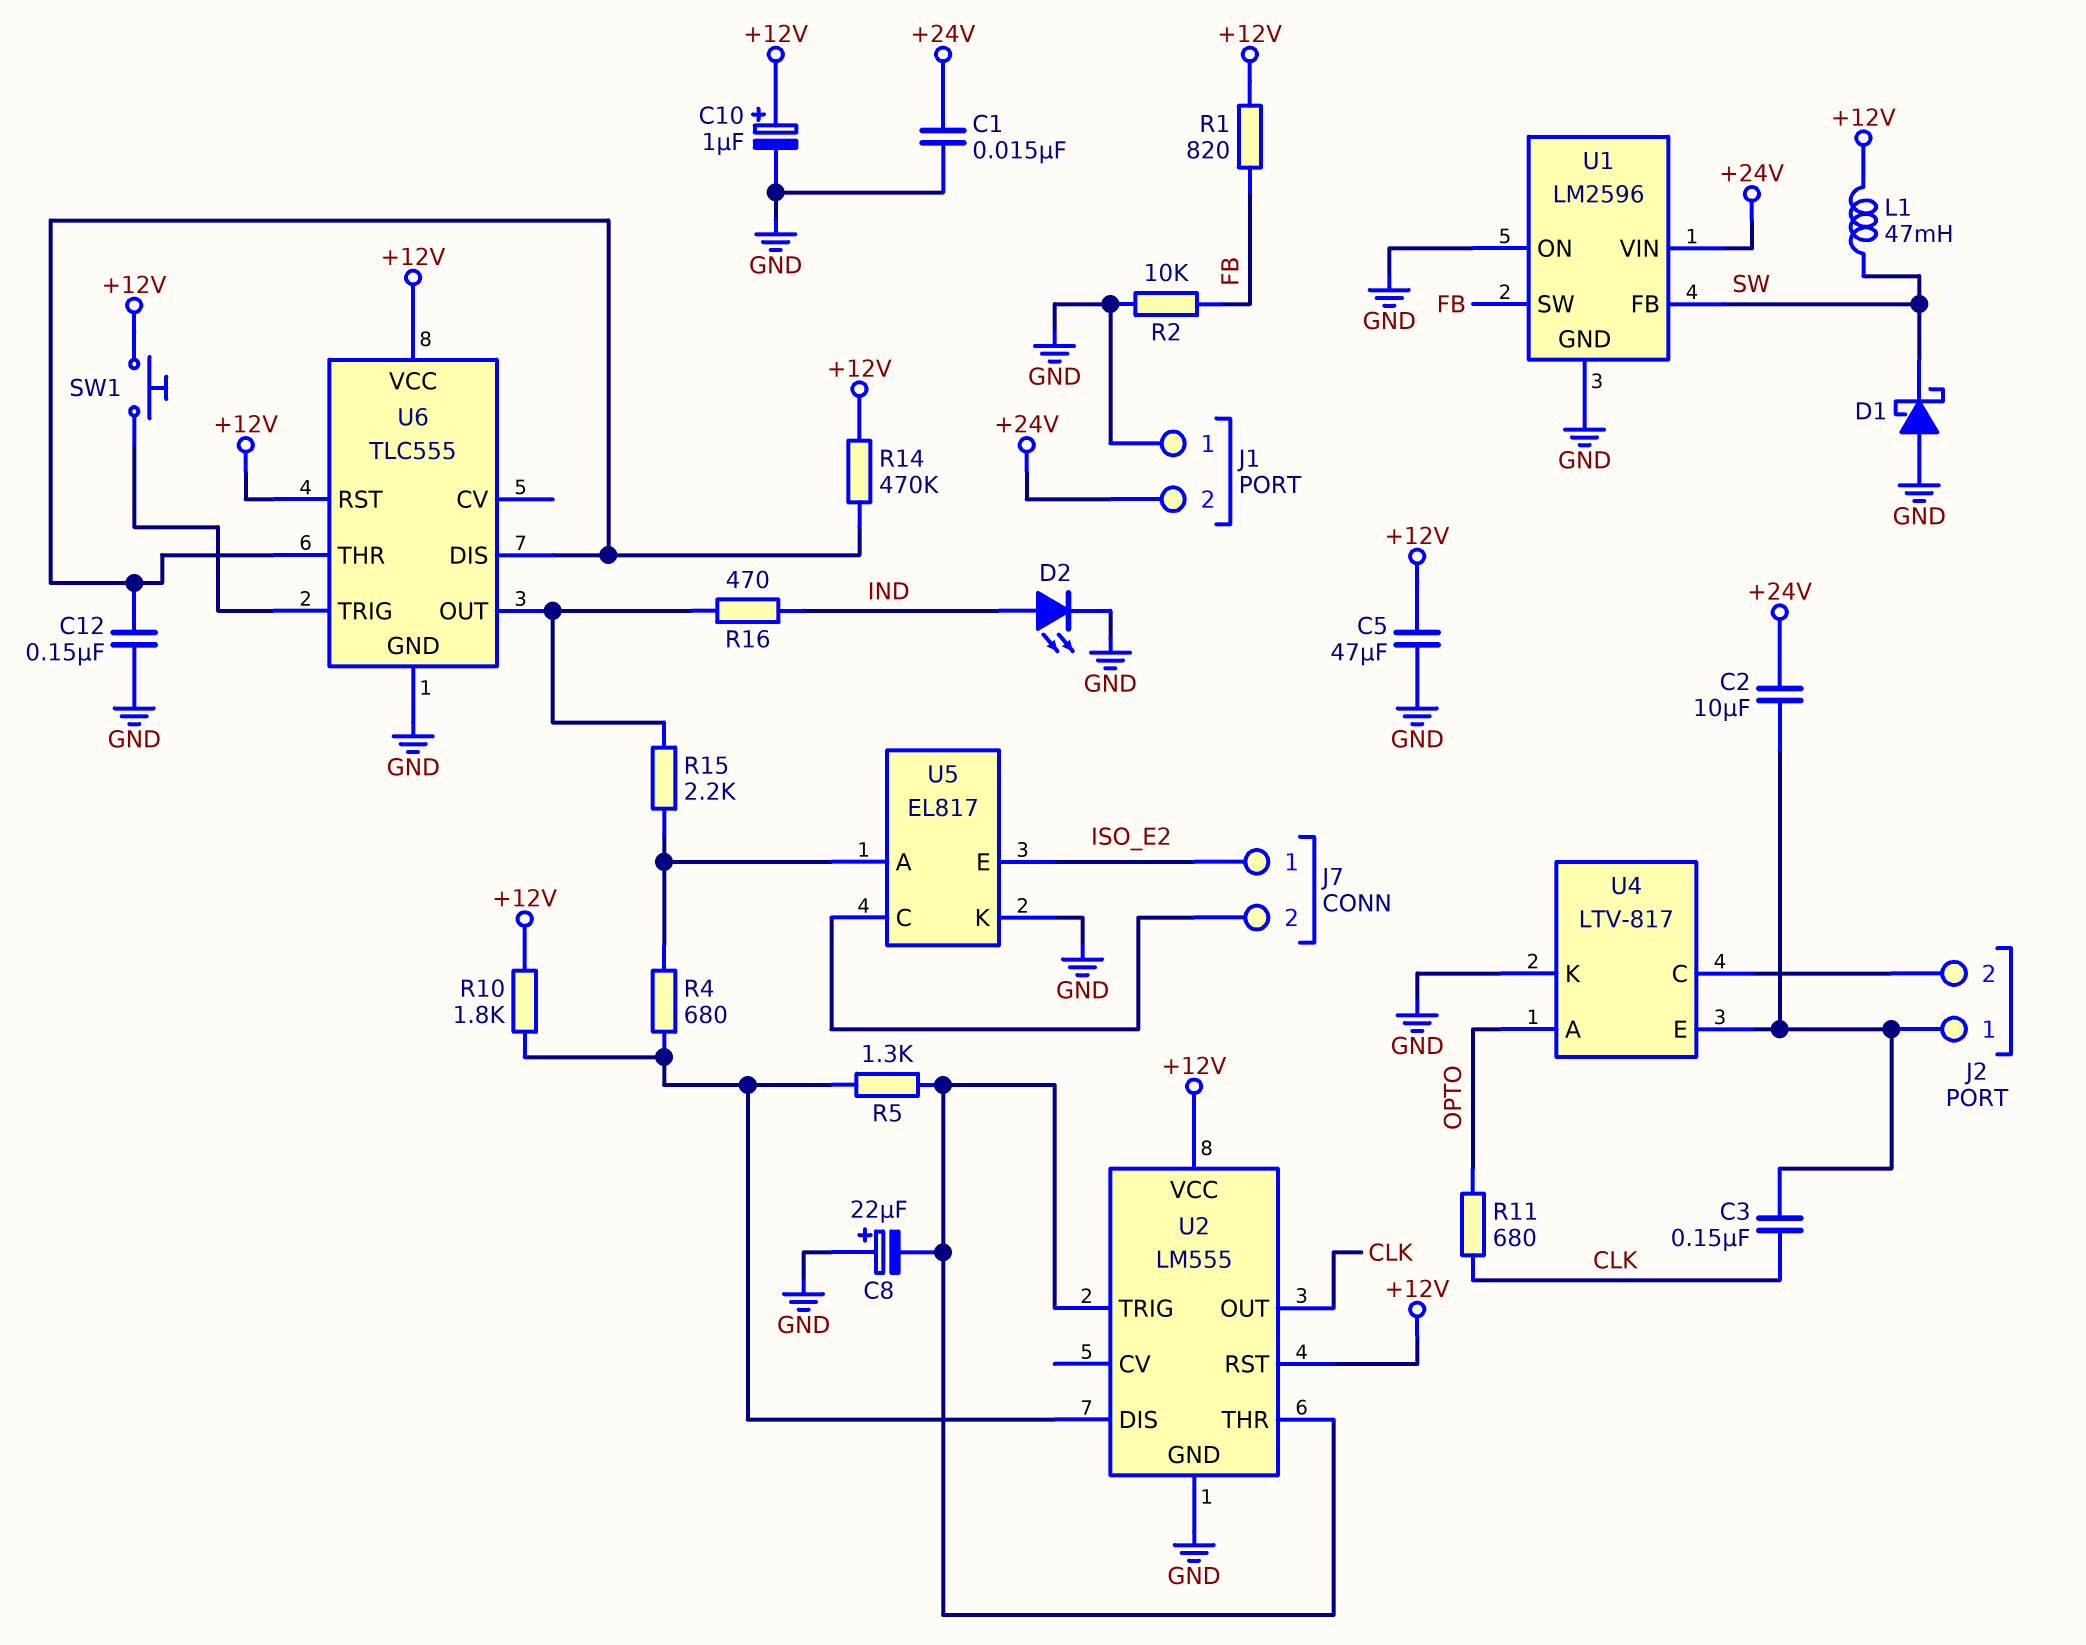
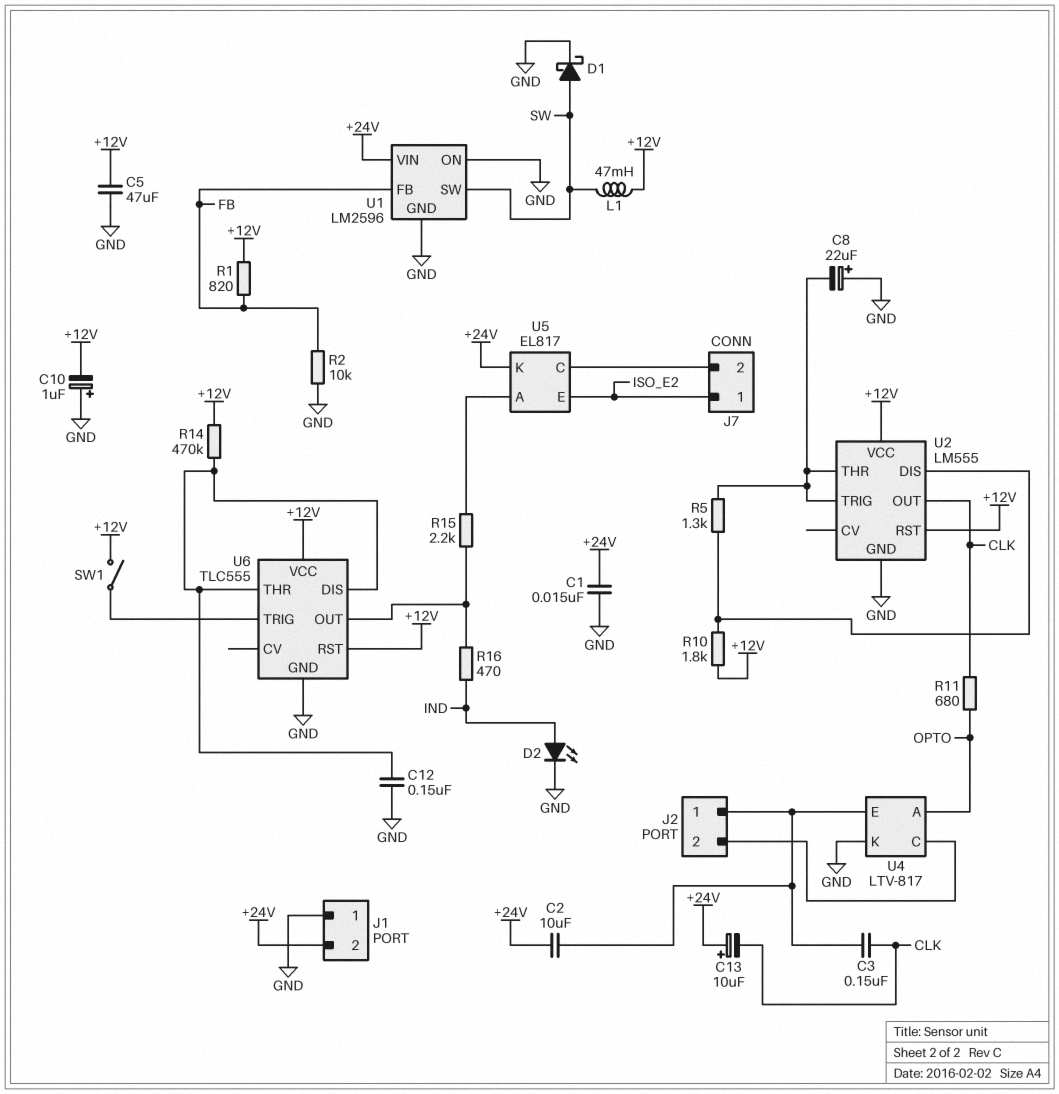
C10: 1uF (plus +12V, minus GND) -> 1uF (plus GND, minus +12V)
C13: none -> 10uF (plus +24V, minus CLK)
D1: schottky (A GND, K SW) -> schottky (A SW, K GND)
R4: 680 (U2/DIS, U5/A) -> none
SW1: button (+12V, U6/TRIG) -> switch (+12V, U6/TRIG)
U1 pin FB: SW -> FB
U1 pin SW: FB -> SW
U5 pin K: GND -> +24V

